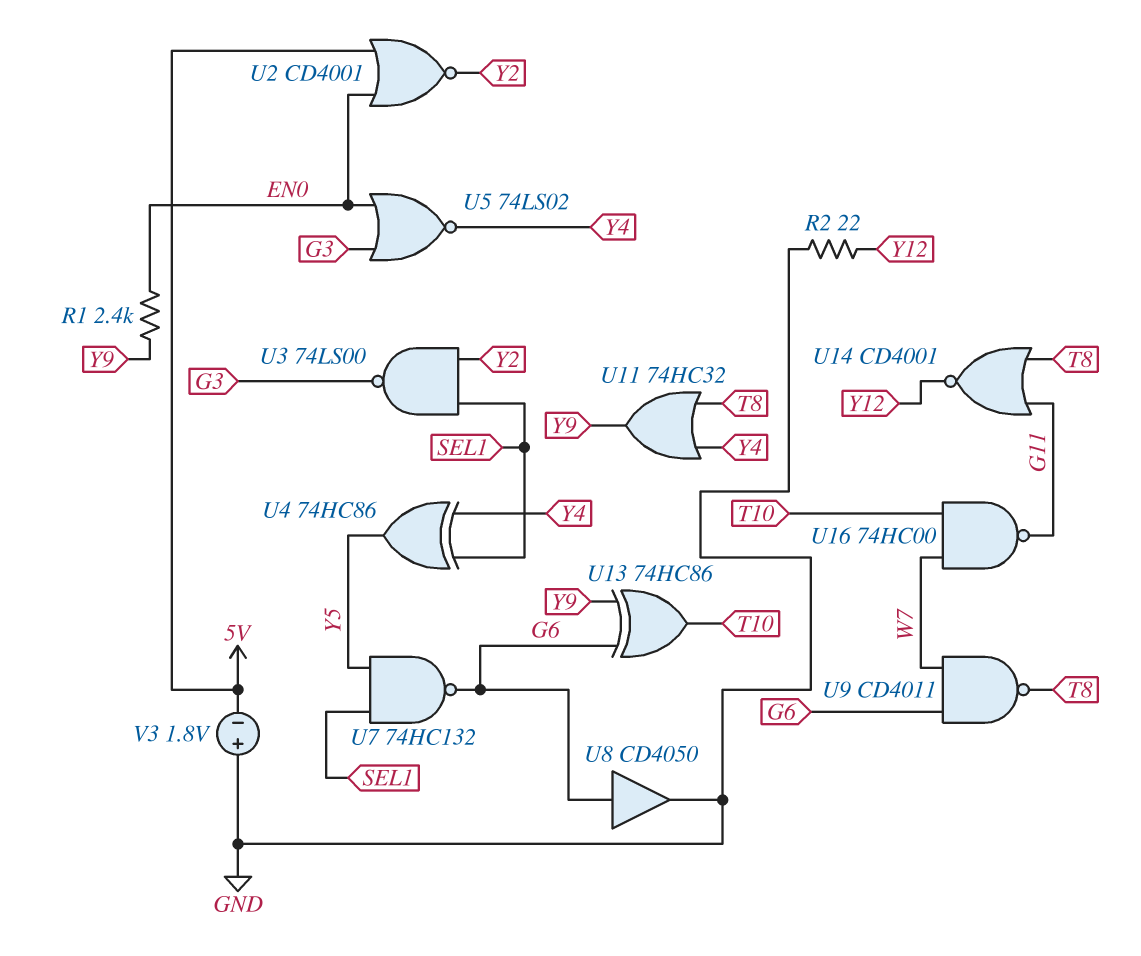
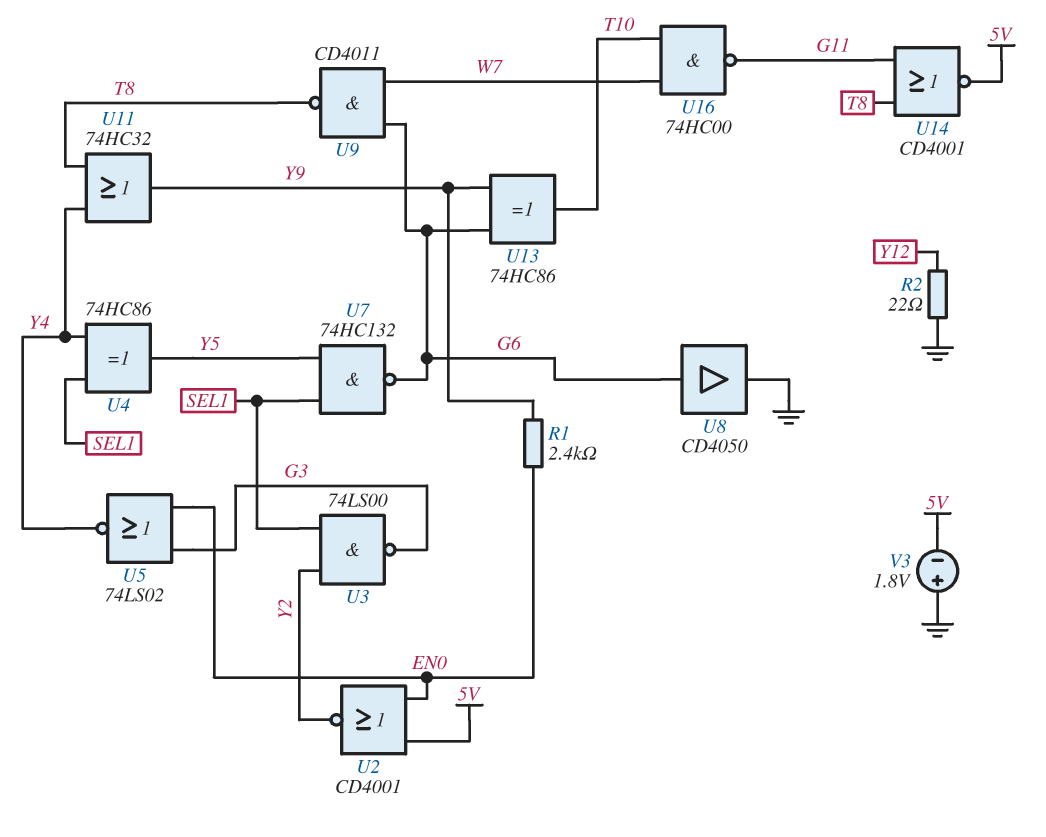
U14: NOR CD4001 (in G11, in T8, out Y12) -> NOR CD4001 (in G11, in T8, out 5V)

